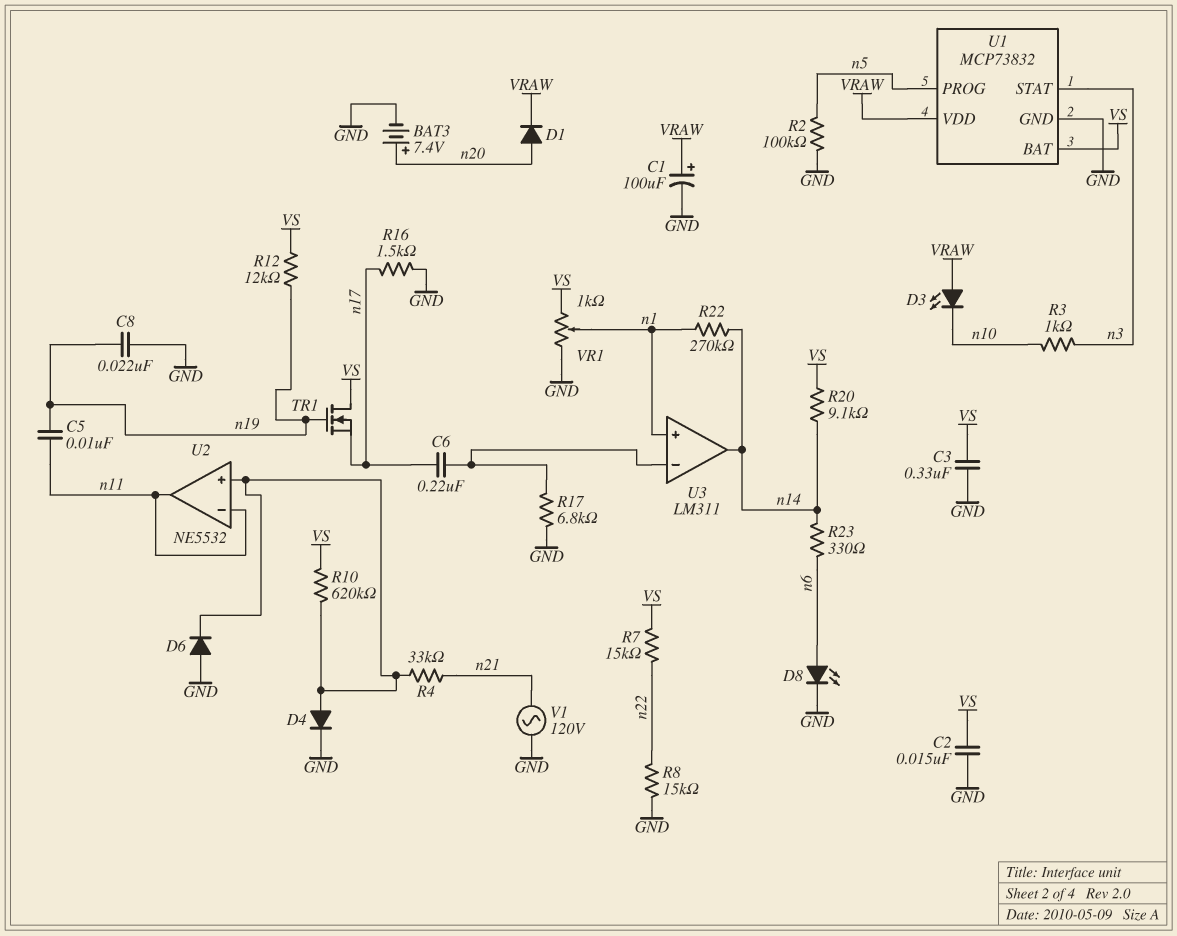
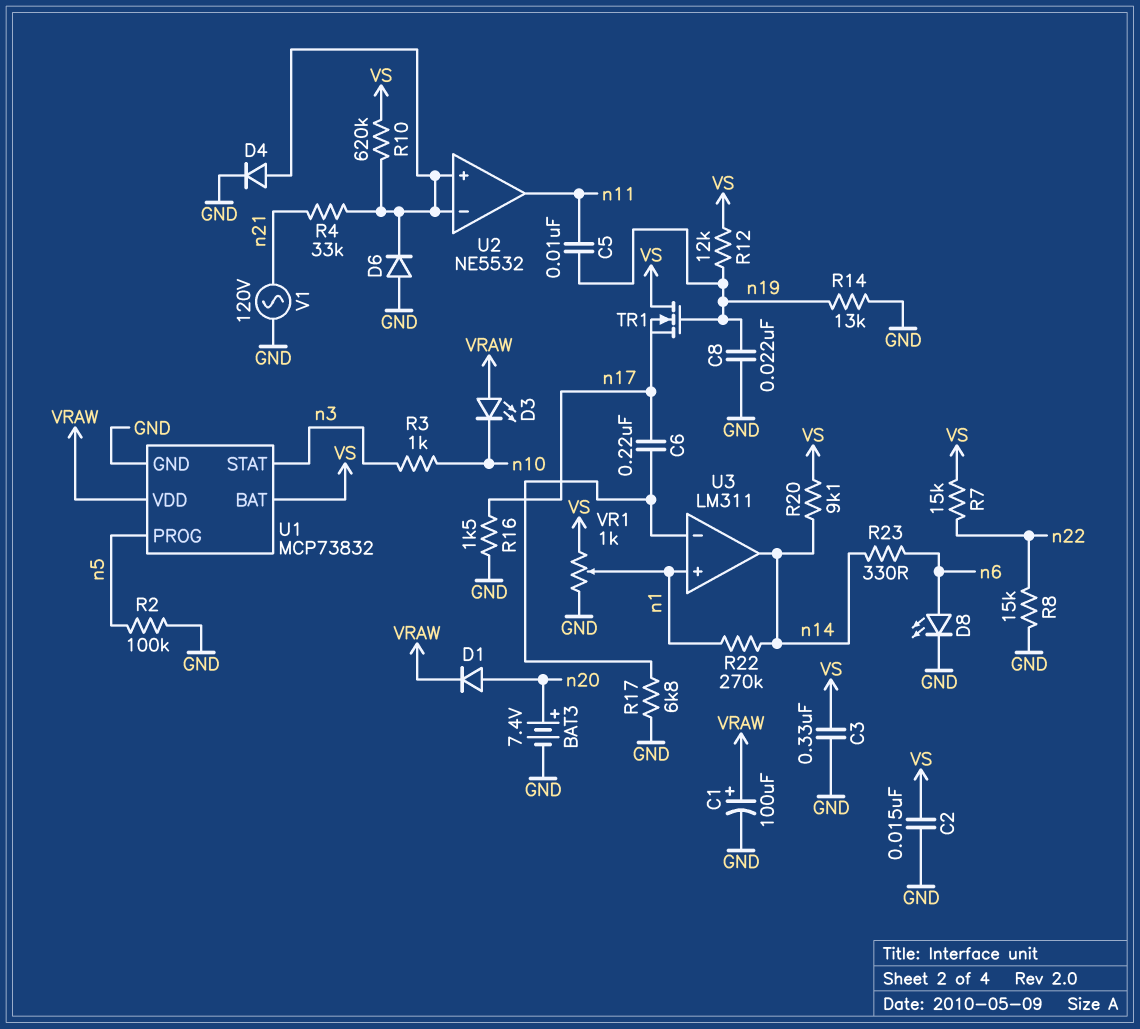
R14: none -> 13k (GND, n19)
U2 pin in-: n11 -> U2/in+

